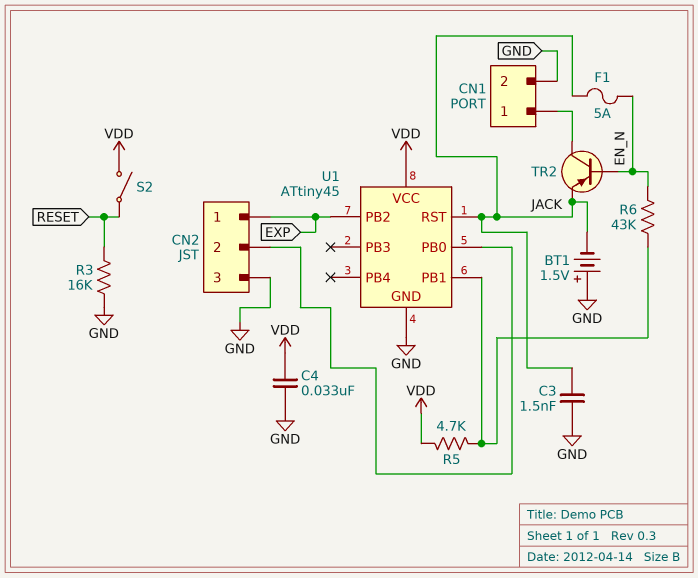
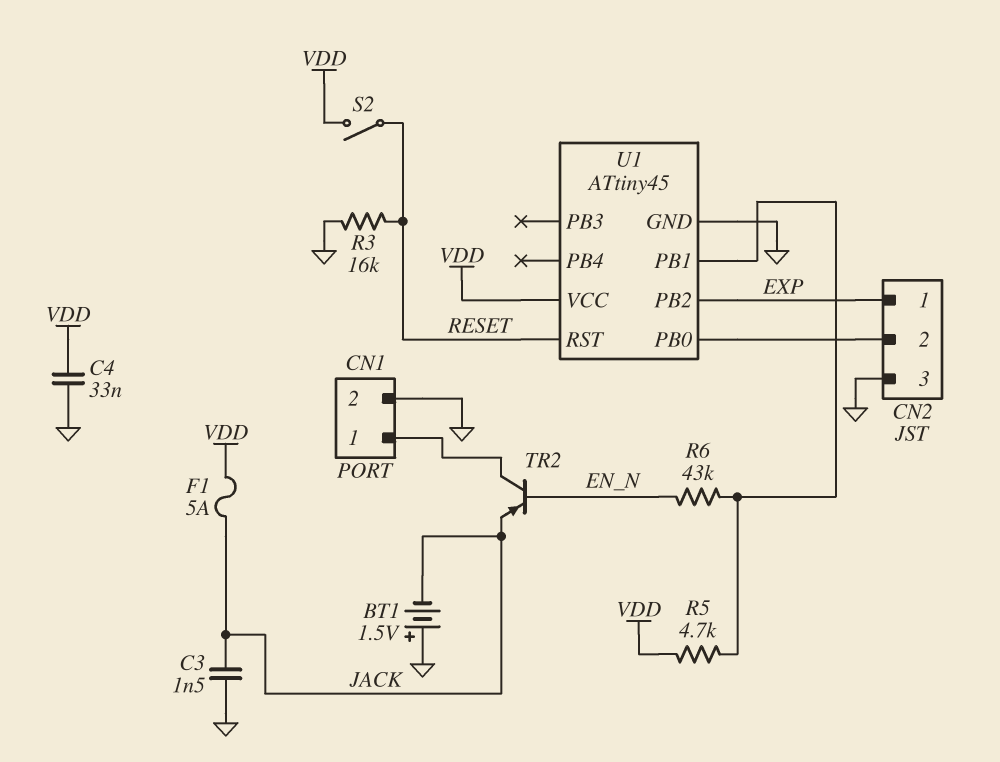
F1: 5A (EN_N, JACK) -> 5A (JACK, VDD)
U1 pin RST: JACK -> RESET

